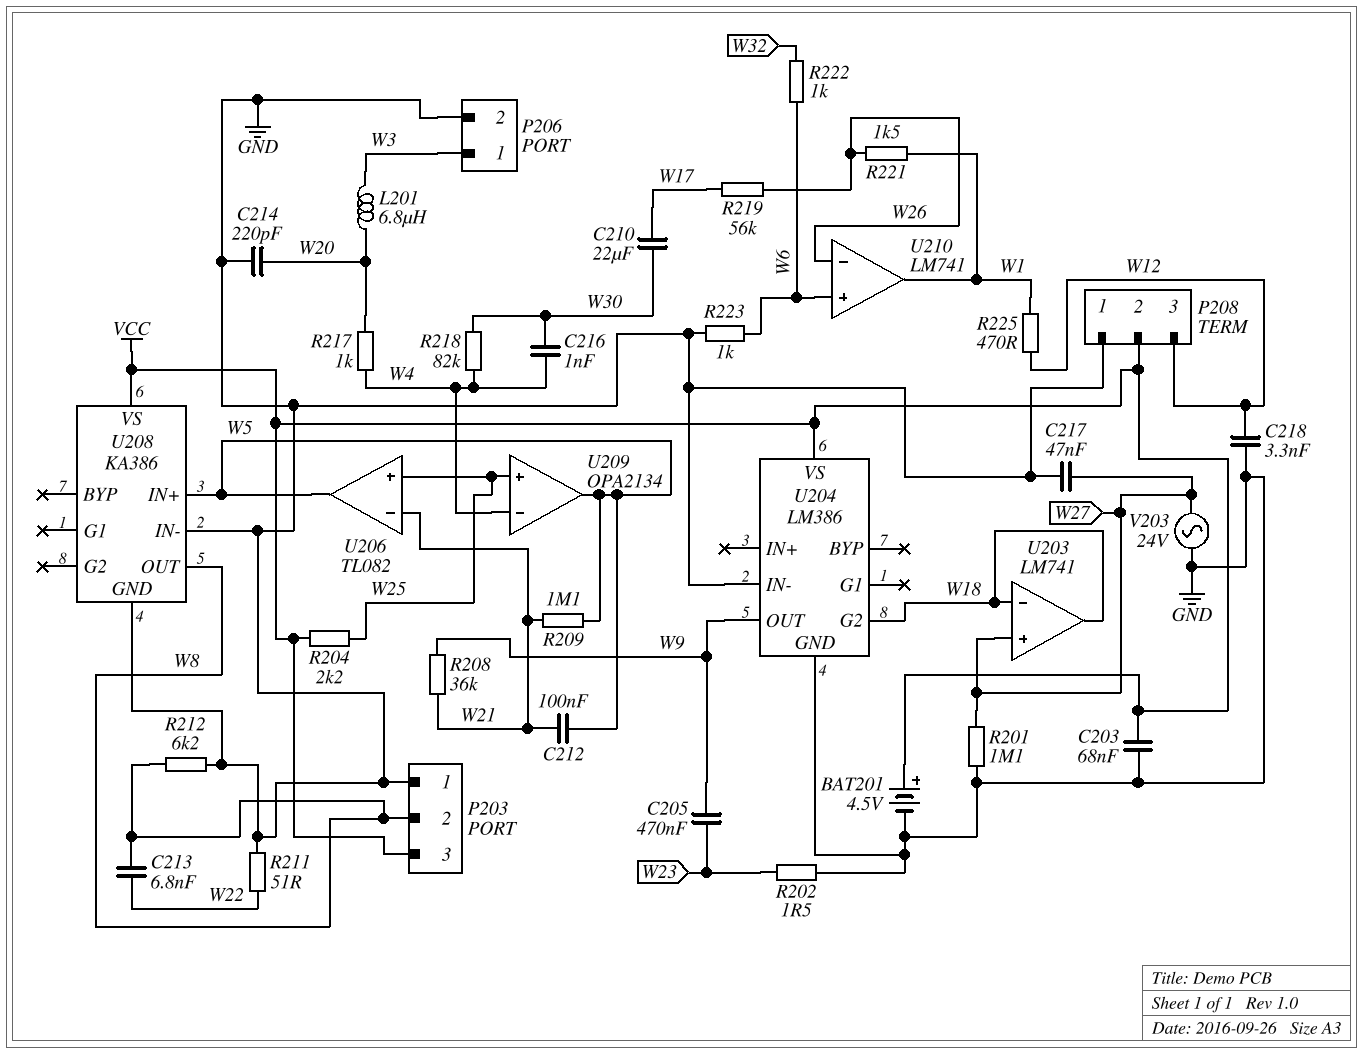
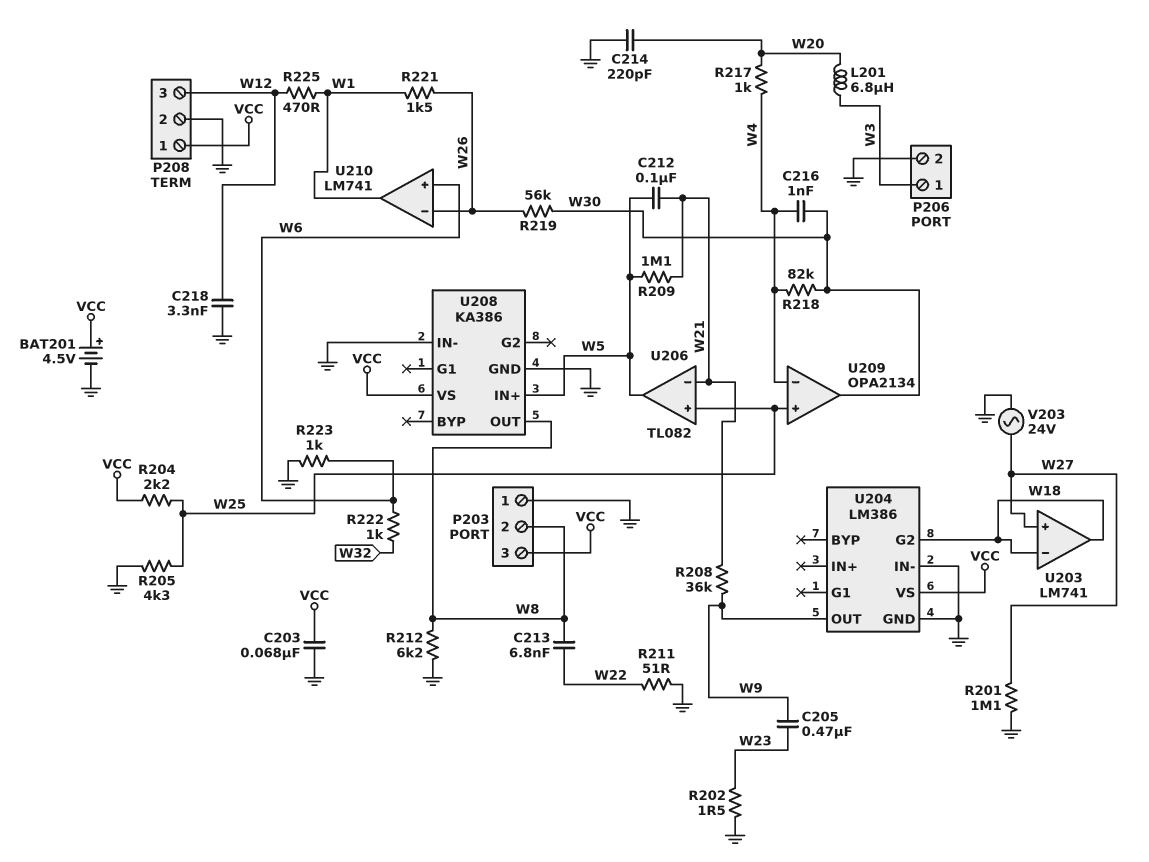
C210: 22uF (W17, W30) -> none
C217: 47nF (GND, W27) -> none
P208 pin 1: GND -> VCC
P208 pin 2: VCC -> GND
R205: none -> 4.3k (GND, W25)
R219: 56k (W17, W26) -> 56k (W26, W30)
U209 pin out: W5 -> W30

